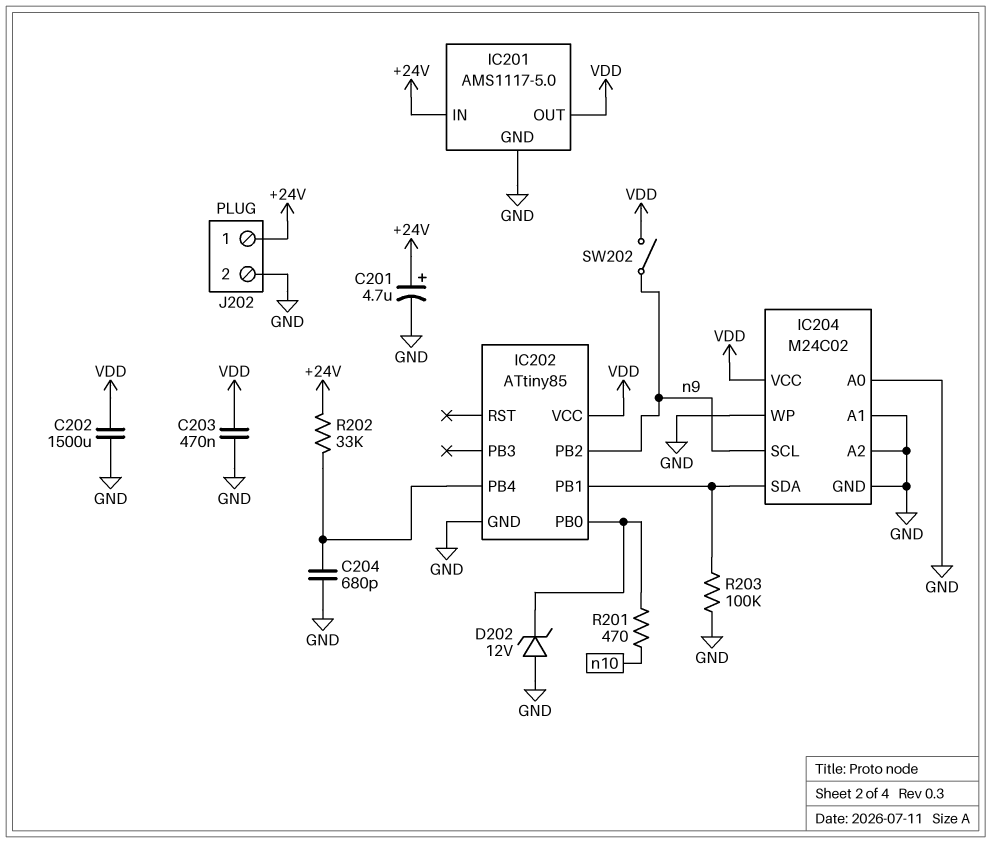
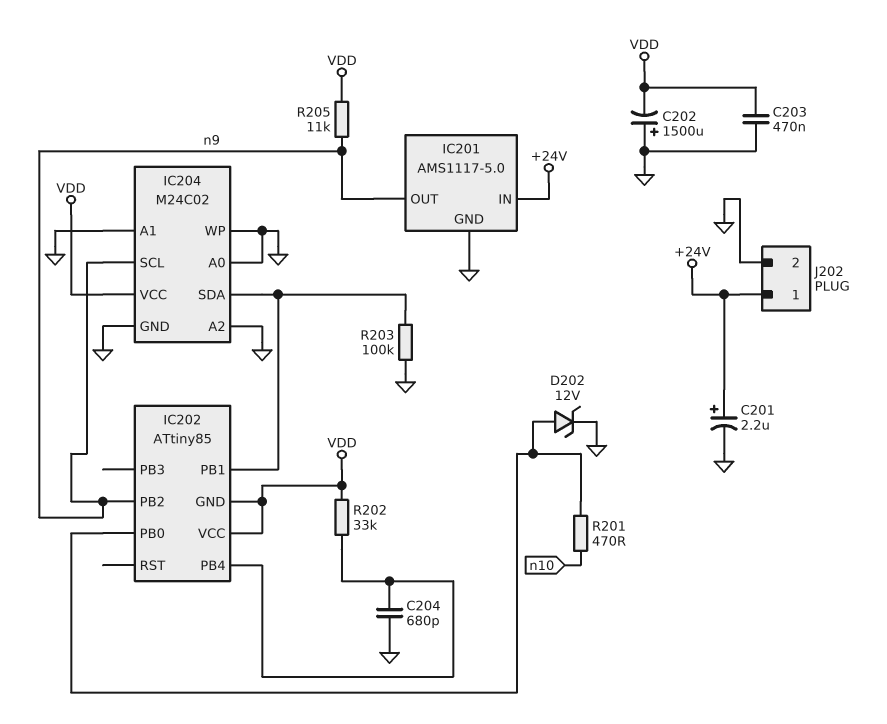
C201: 4.7uF (plus +24V, minus GND) -> 2.2uF (plus +24V, minus GND)
C202: 1500uF (GND, VDD) -> 1500uF (plus GND, minus VDD)
D202: zener 12V (A GND, K IC202/PB0) -> zener 12V (A IC202/PB0, K GND)
IC201 pin OUT: VDD -> n9
IC202 pin GND: GND -> VDD
R202: 33k (+24V, IC202/PB4) -> 33k (IC202/PB4, VDD)
R205: none -> 11k (VDD, n9)
SW202: switch (VDD, n9) -> none

